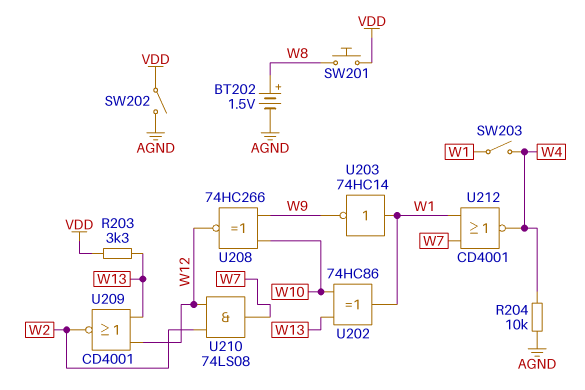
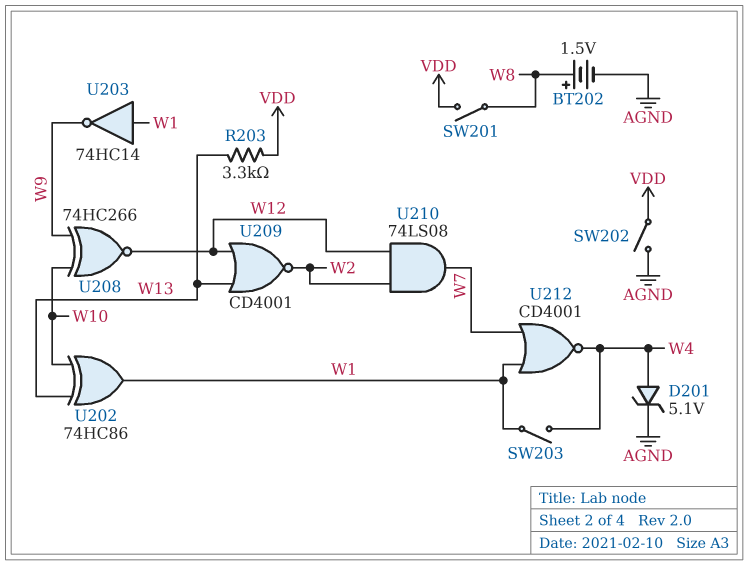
D201: none -> zener 5.1V (A W4, K AGND)
R204: 10k (AGND, W4) -> none
SW201: button (VDD, W8) -> switch (VDD, W8)

